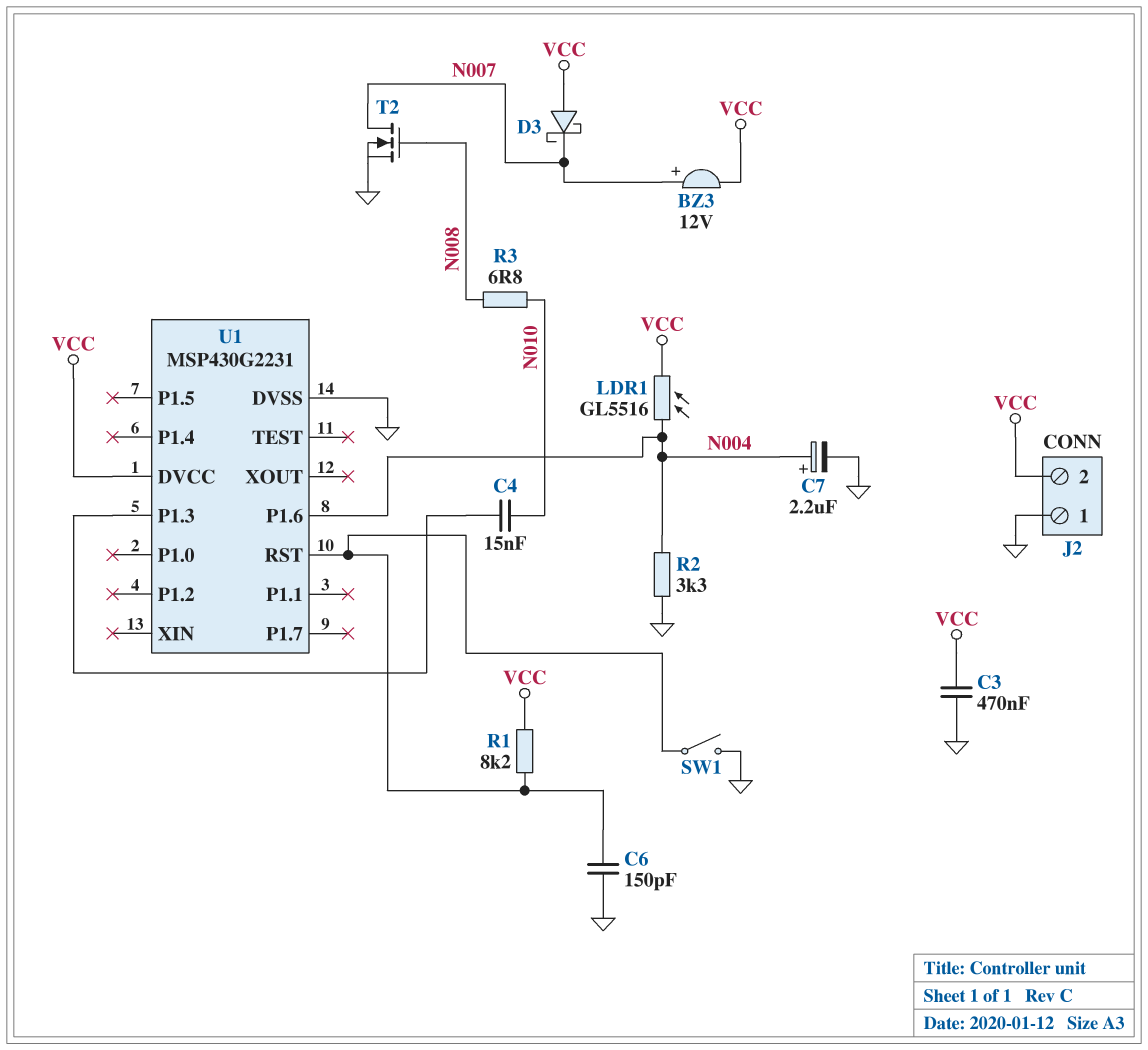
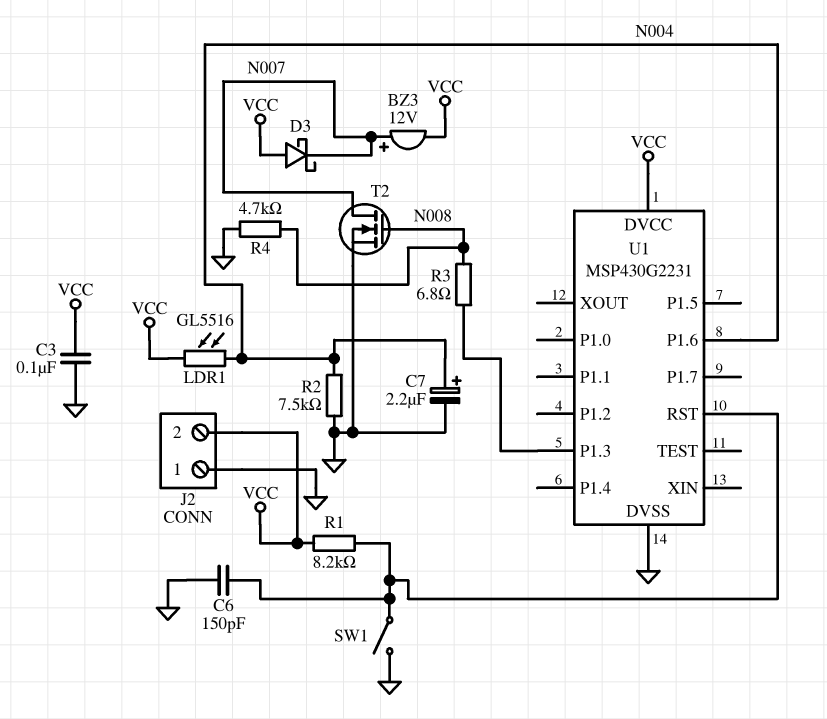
C3: 470nF (GND, VCC) -> 100nF (GND, VCC)
C4: 15nF (N010, U1/P1.3) -> none
R2: 3.3k (GND, N004) -> 7.5k (GND, N004)
R3: 6.8 (N008, N010) -> 6.8 (N008, U1/P1.3)
R4: none -> 4.7k (GND, N008)

